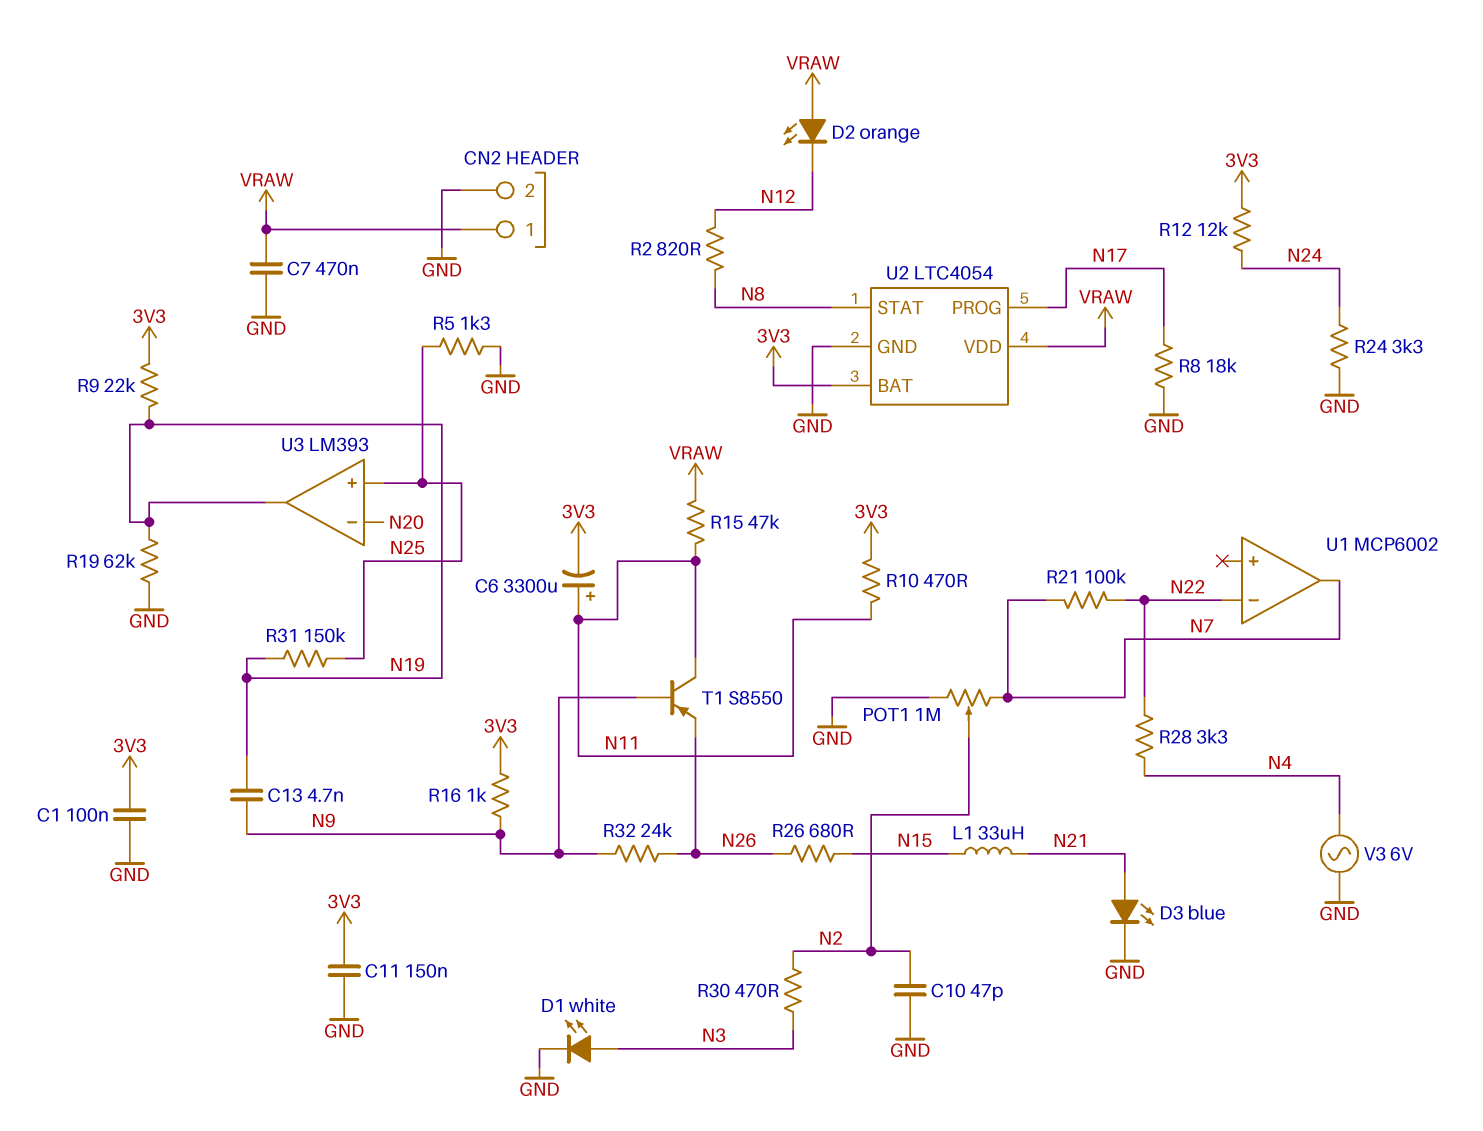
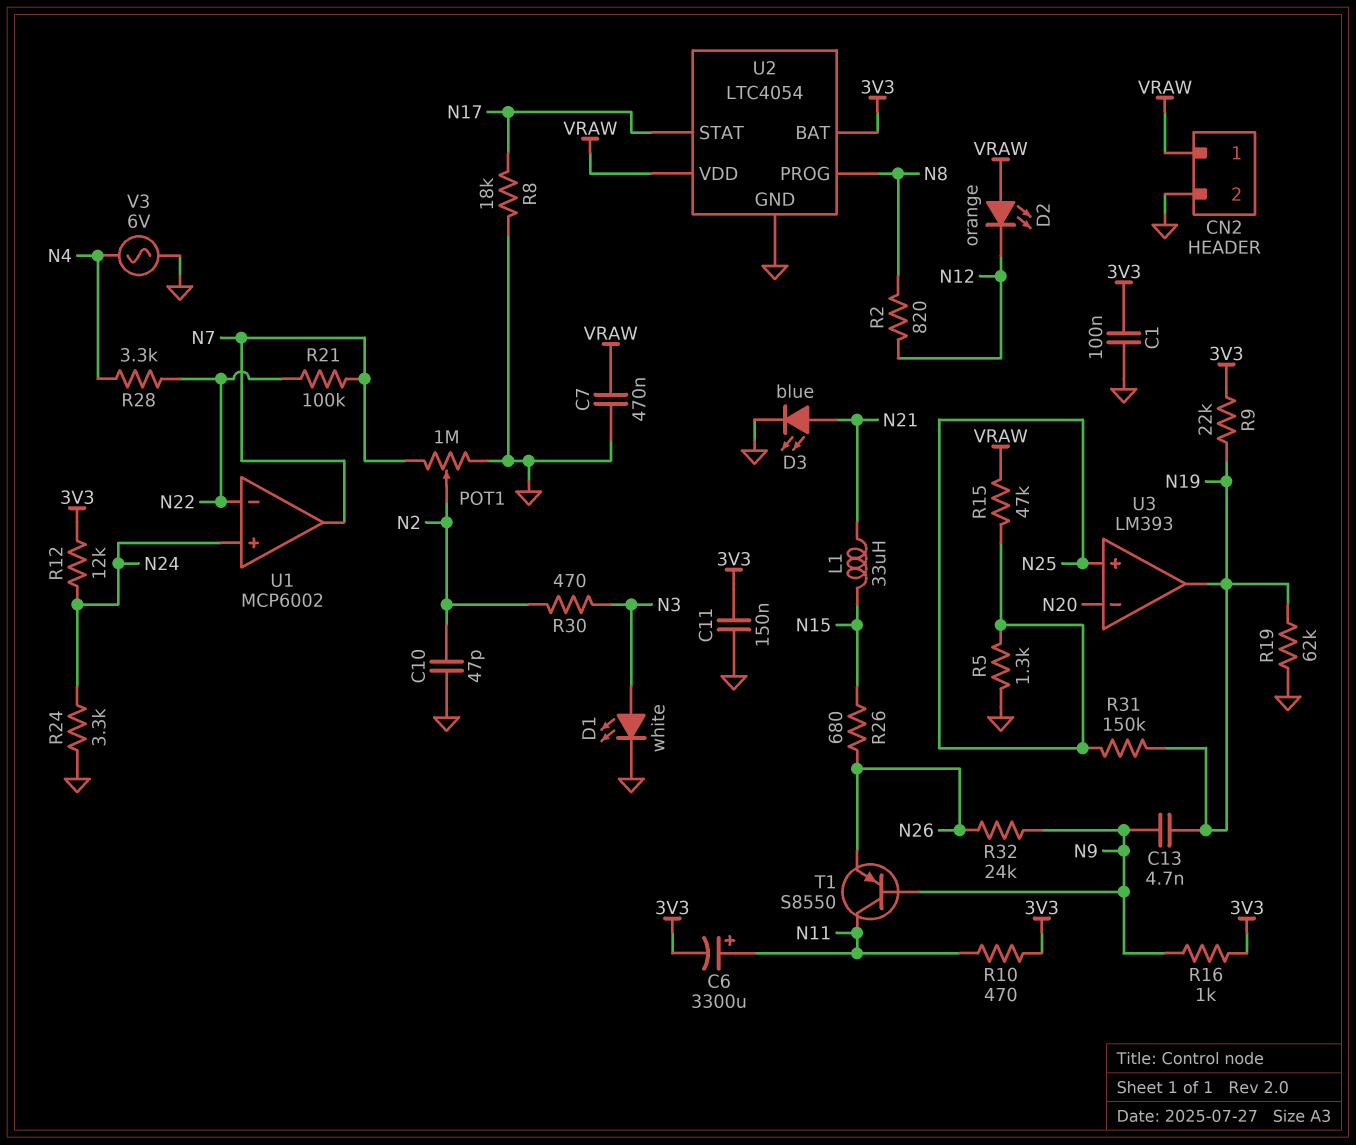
R15: 47k (N11, VRAW) -> 47k (N25, VRAW)
U1 pin in+: none -> N24
U2 pin PROG: N17 -> N8
U2 pin STAT: N8 -> N17

